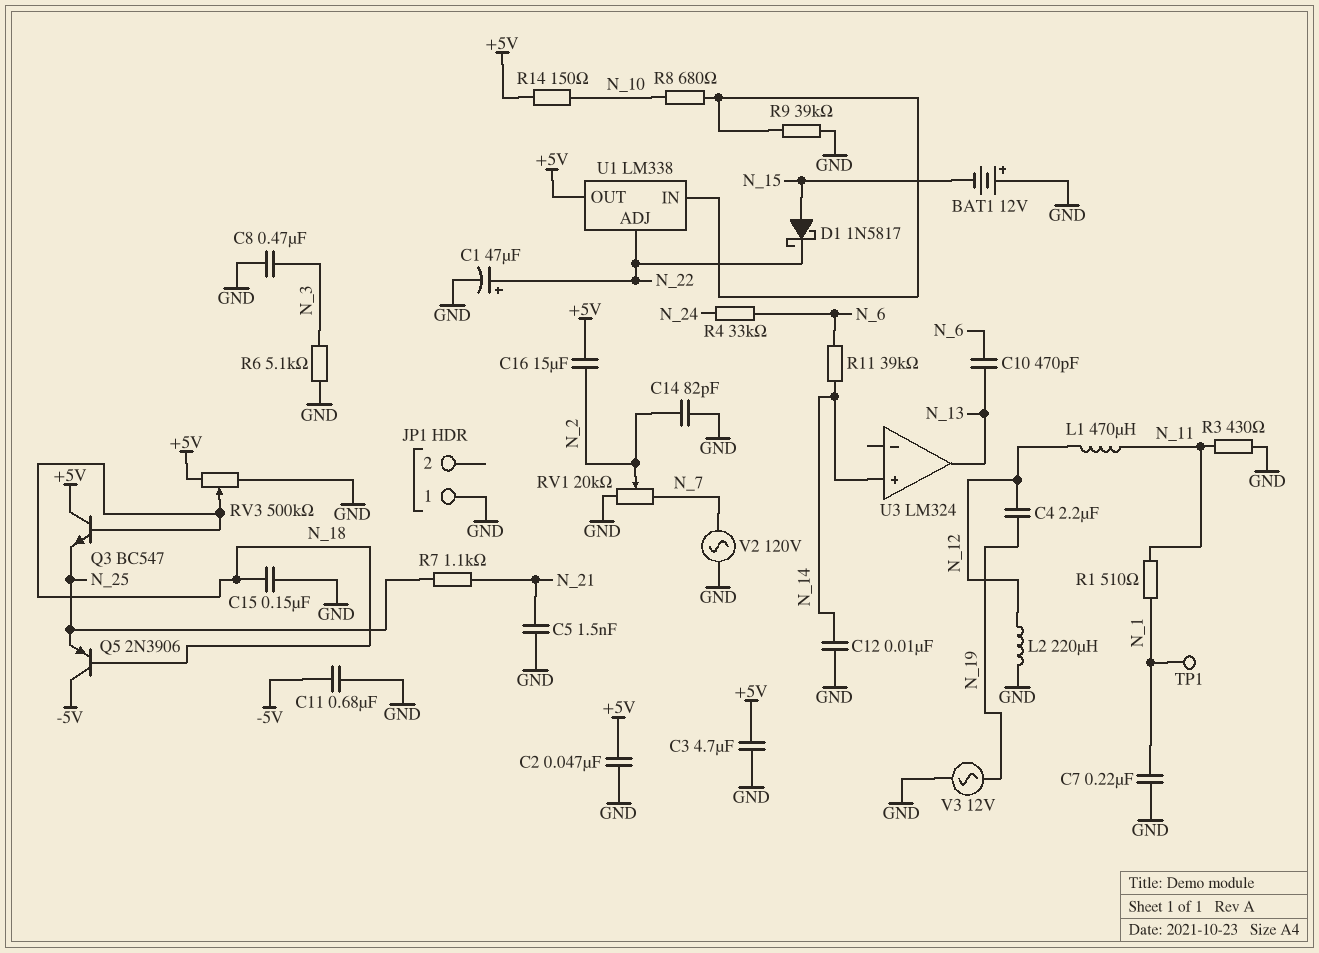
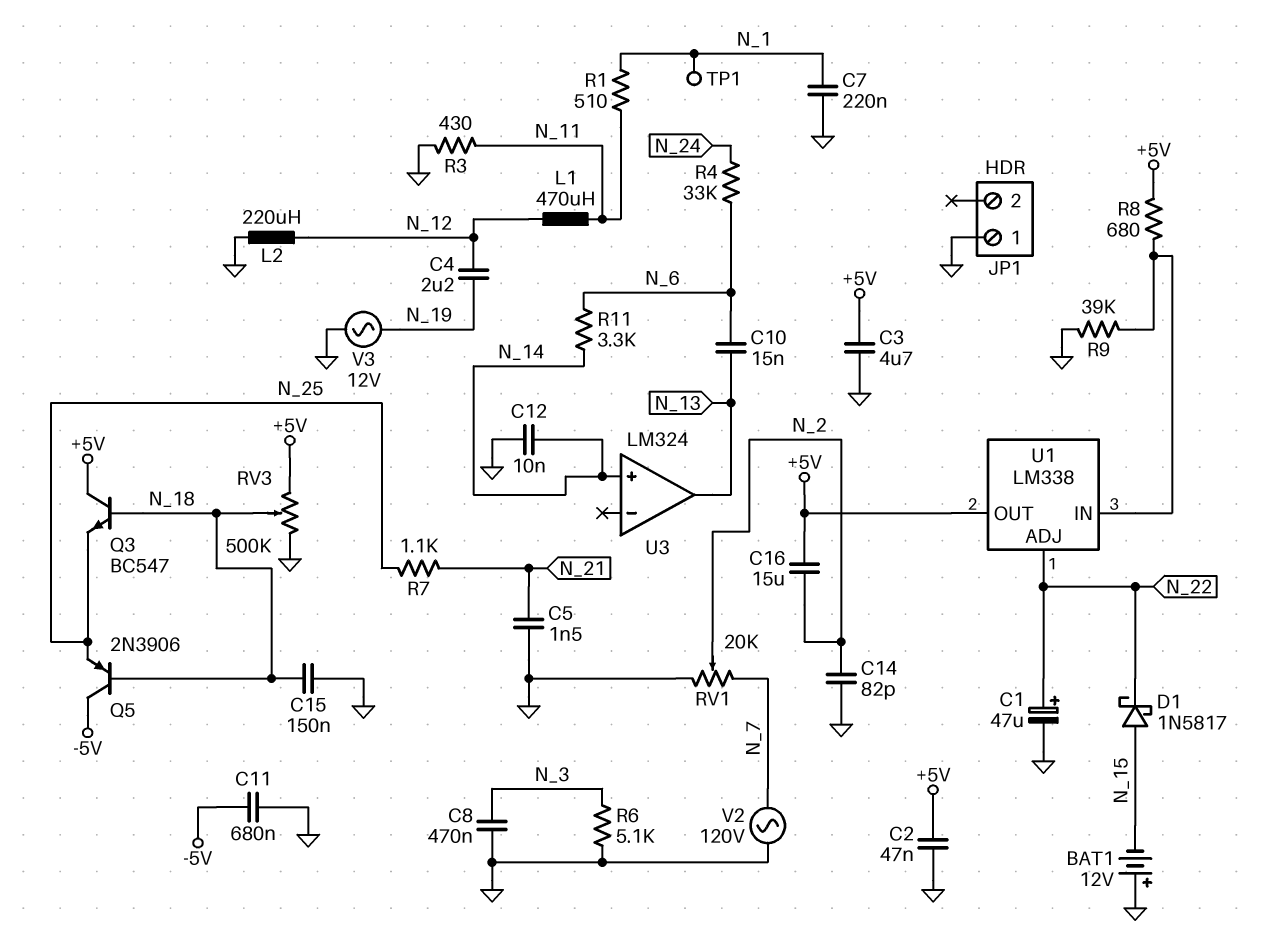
C10: 470pF (N_6, N_13) -> 15nF (N_6, N_13)
R8: 680 (N_10, U1/IN) -> 680 (+5V, U1/IN)
R11: 39k (N_6, N_14) -> 3.3k (N_6, N_14)
R14: 150 (+5V, N_10) -> none

